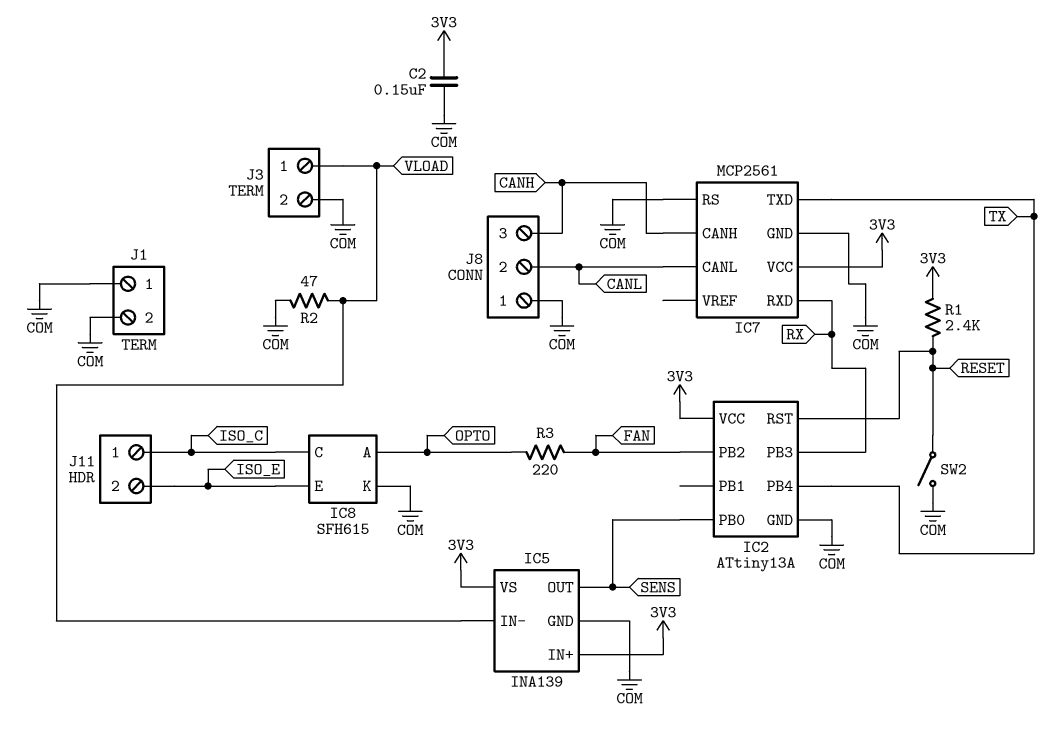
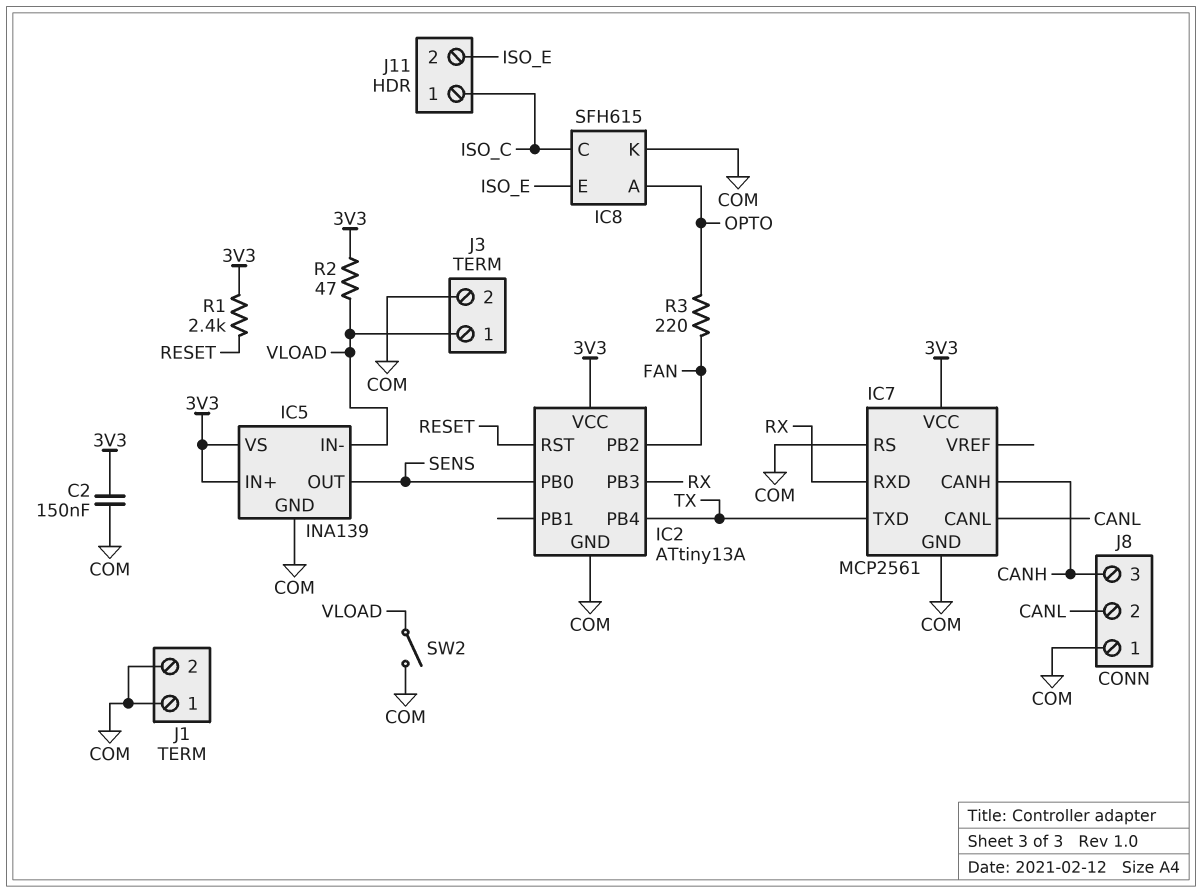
R2: 47 (COM, VLOAD) -> 47 (3V3, VLOAD)
SW2: switch (COM, RESET) -> switch (COM, VLOAD)

